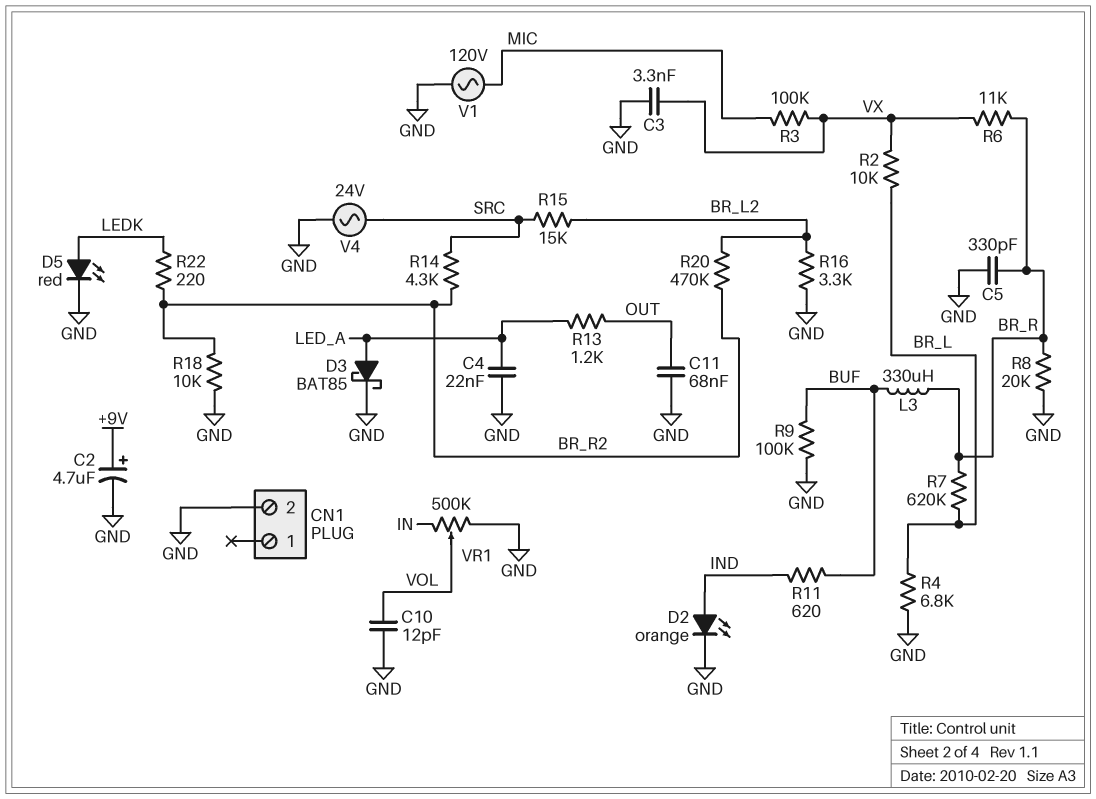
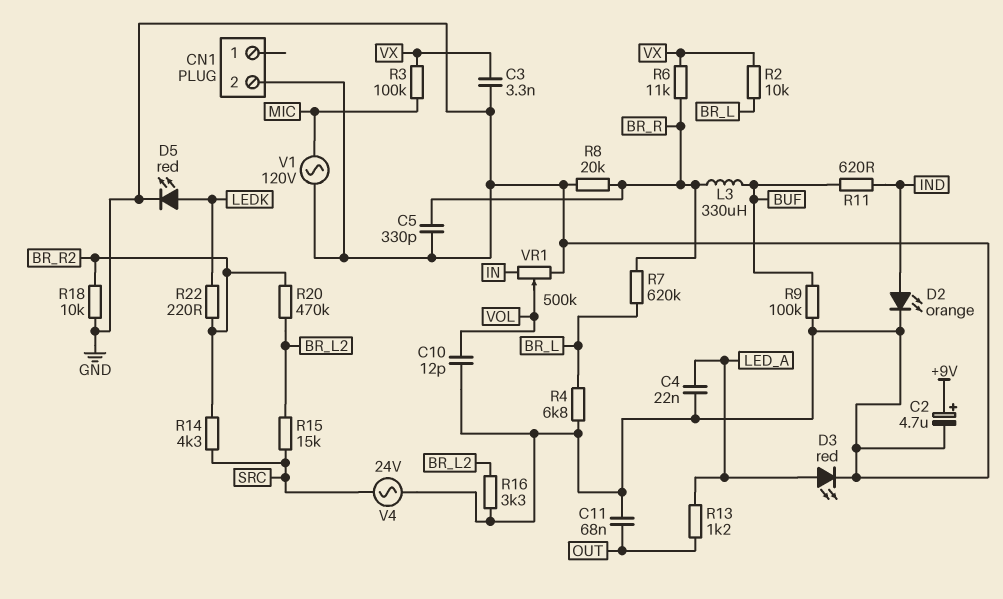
D3: schottky BAT85 (A LED_A, K GND) -> LED red (A LED_A, K GND)

